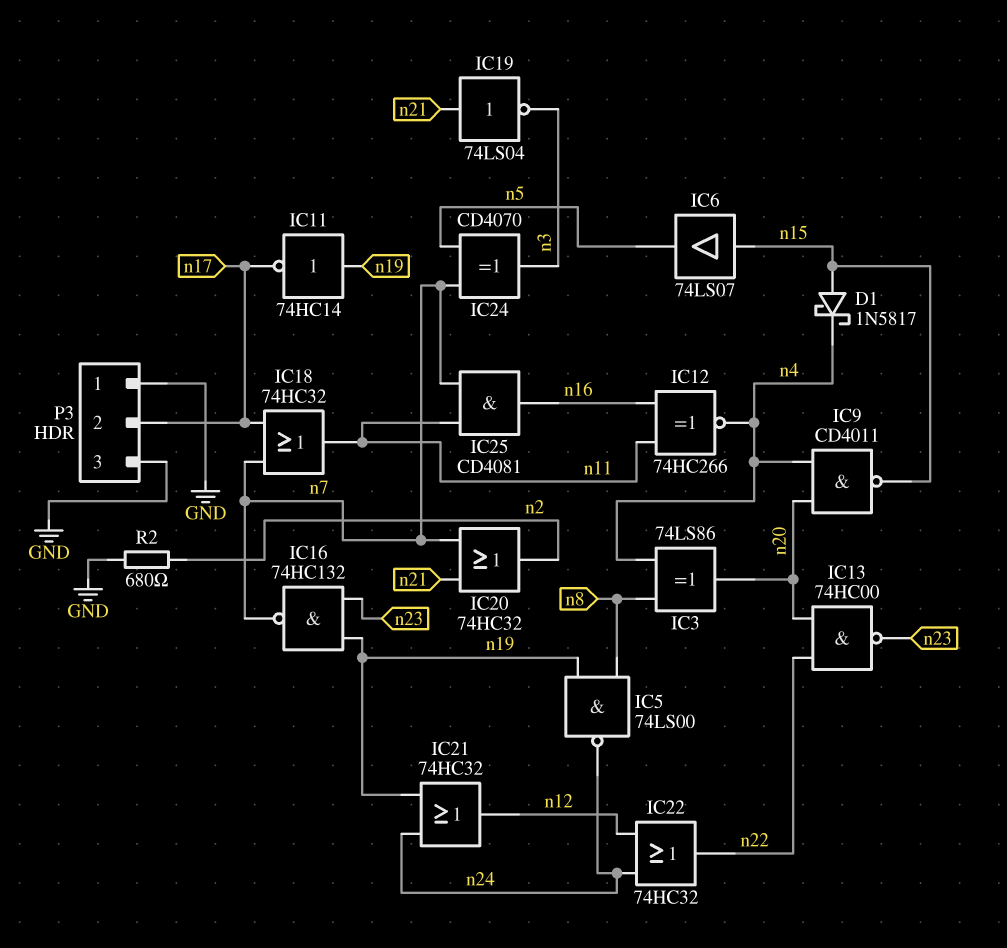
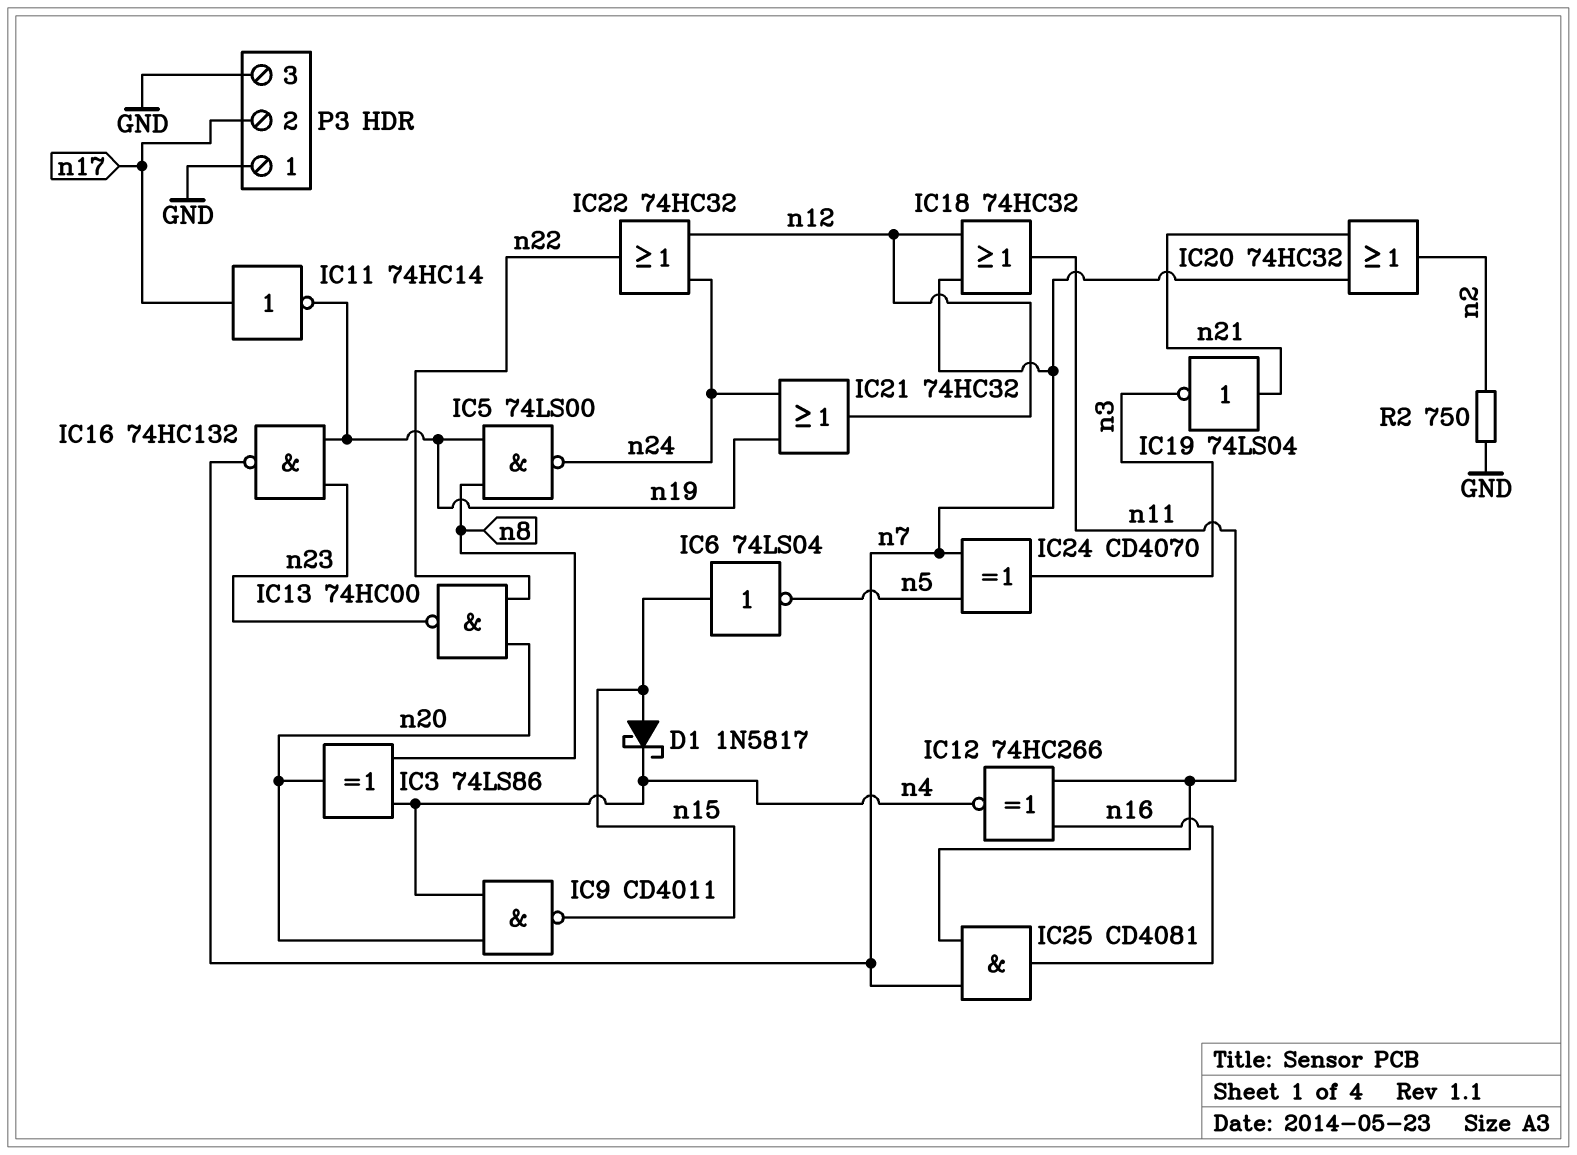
IC6: buffer 74LS07 (in n15, out n5) -> NOT 74LS04 (in n15, out n5)
IC11: NOT 74HC14 (in n19, out n17) -> NOT 74HC14 (in n17, out n19)
IC18: OR 74HC32 (in n7, in n17, out n11) -> OR 74HC32 (in n7, in n12, out n11)
R2: 680 (GND, n2) -> 750 (GND, n2)

